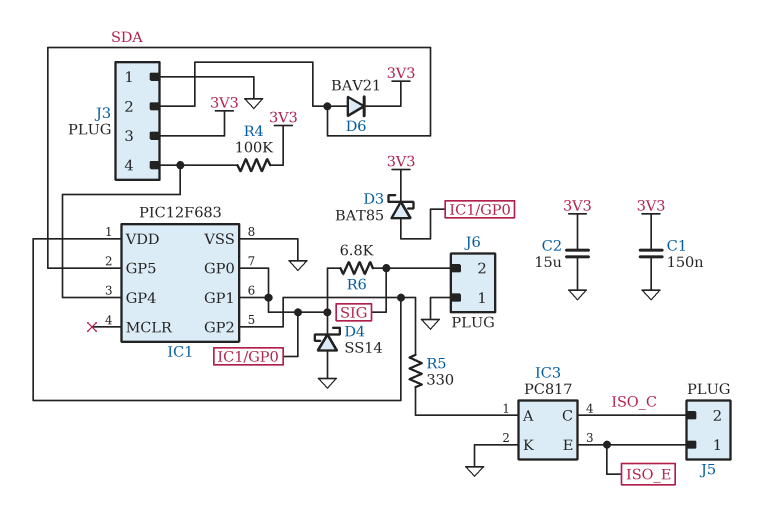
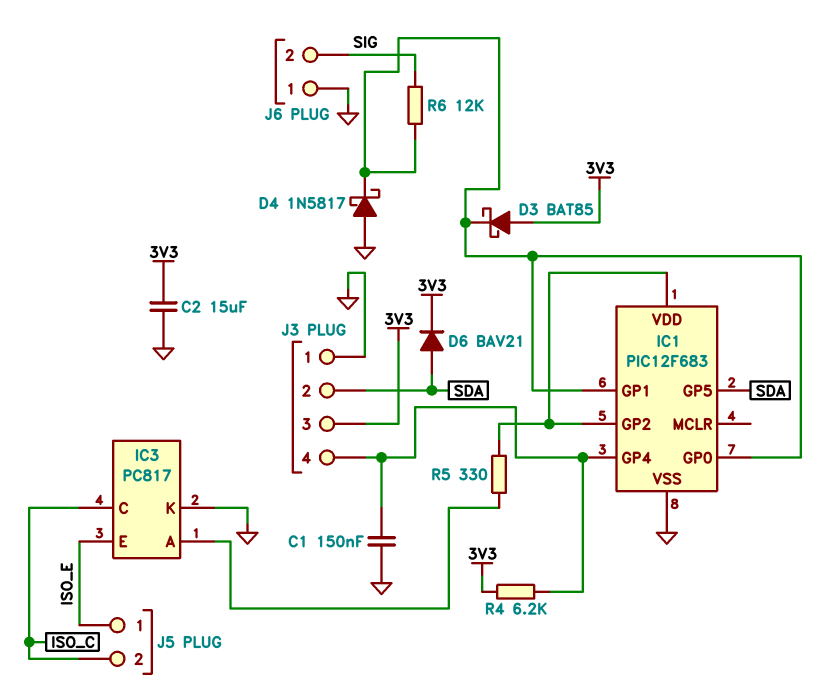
C1: 150nF (3V3, GND) -> 150nF (GND, IC1/GP4)
D3: schottky BAT85 (A IC1/GP0, K 3V3) -> schottky BAT85 (A 3V3, K IC1/GP0)
D4: schottky SS14 (A GND, K IC1/GP0) -> schottky 1N5817 (A GND, K IC1/GP0)
R4: 100k (3V3, IC1/GP4) -> 6.2k (3V3, IC1/GP4)
R6: 6.8k (IC1/GP0, SIG) -> 12k (IC1/GP0, SIG)

